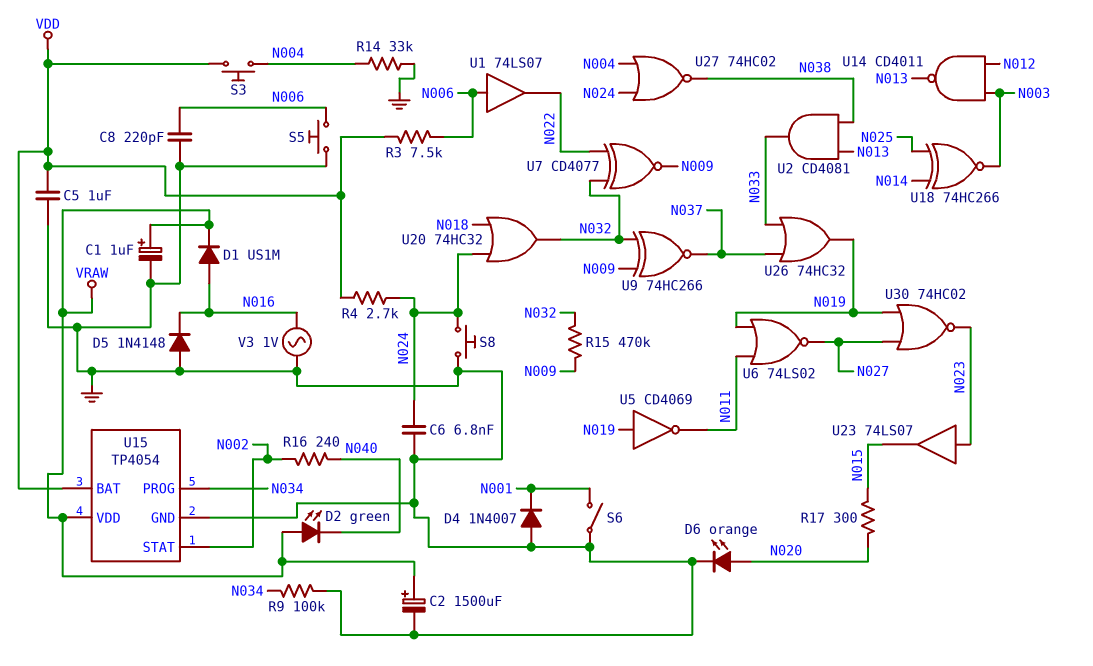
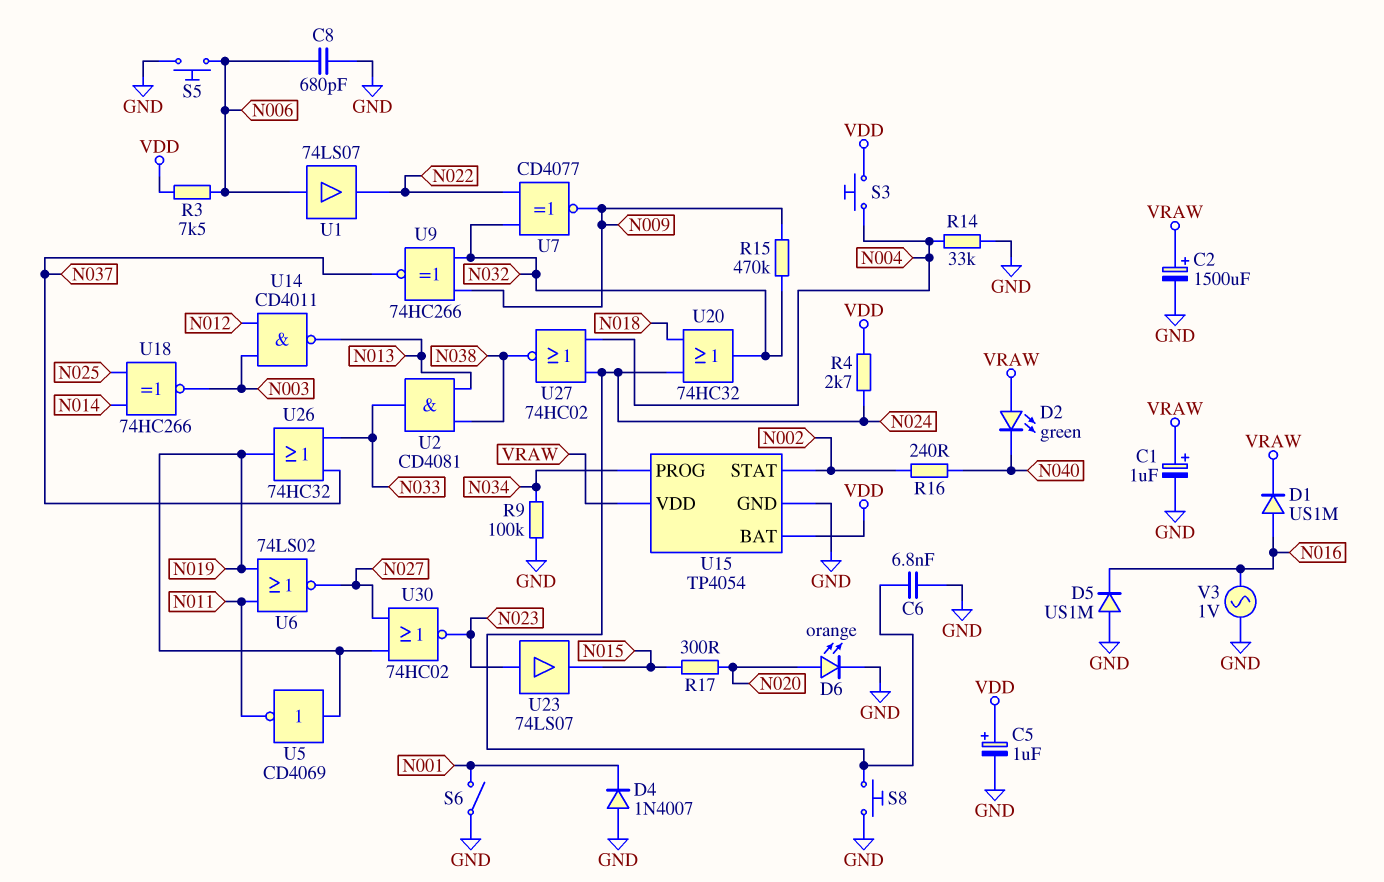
C5: 1uF (GND, VDD) -> 1uF (plus VDD, minus GND)
C8: 220pF (GND, N006) -> 680pF (GND, N006)
D5: diode 1N4148 (A GND, K N016) -> diode US1M (A GND, K N016)

